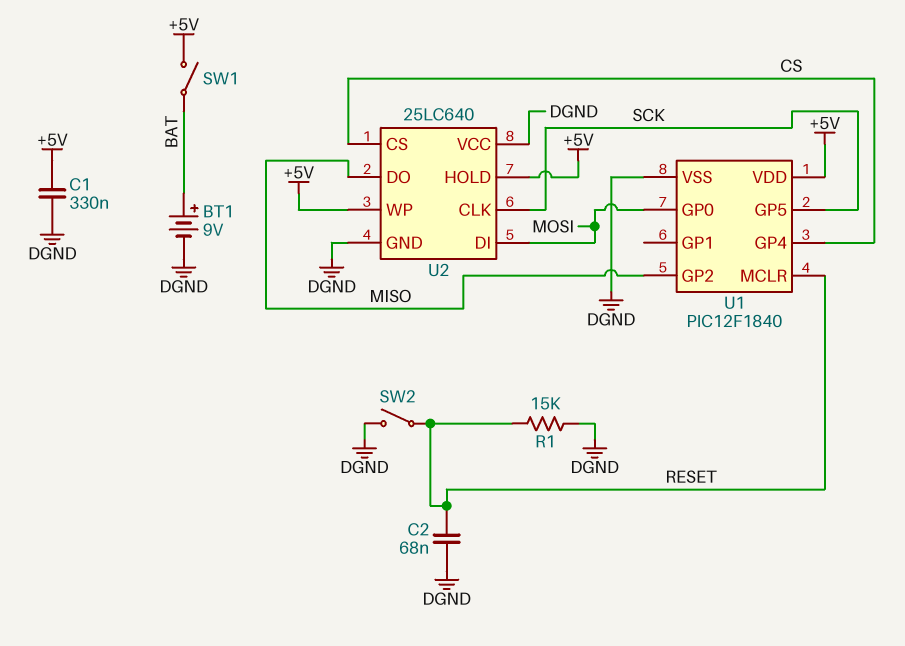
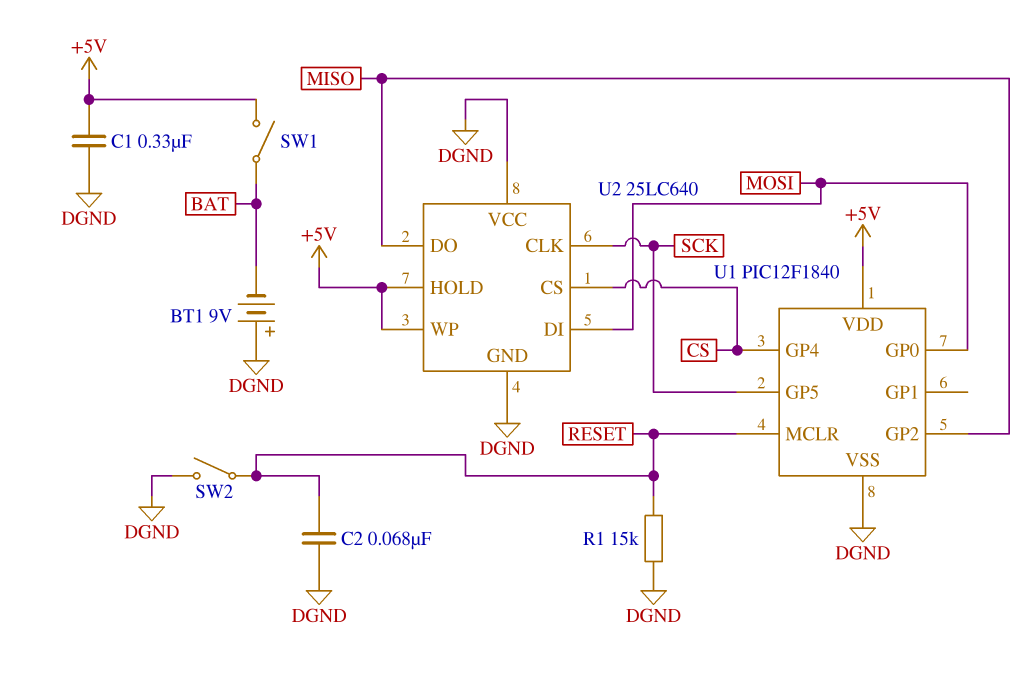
BT1: 9V (plus BAT, minus DGND) -> 9V (plus DGND, minus BAT)

